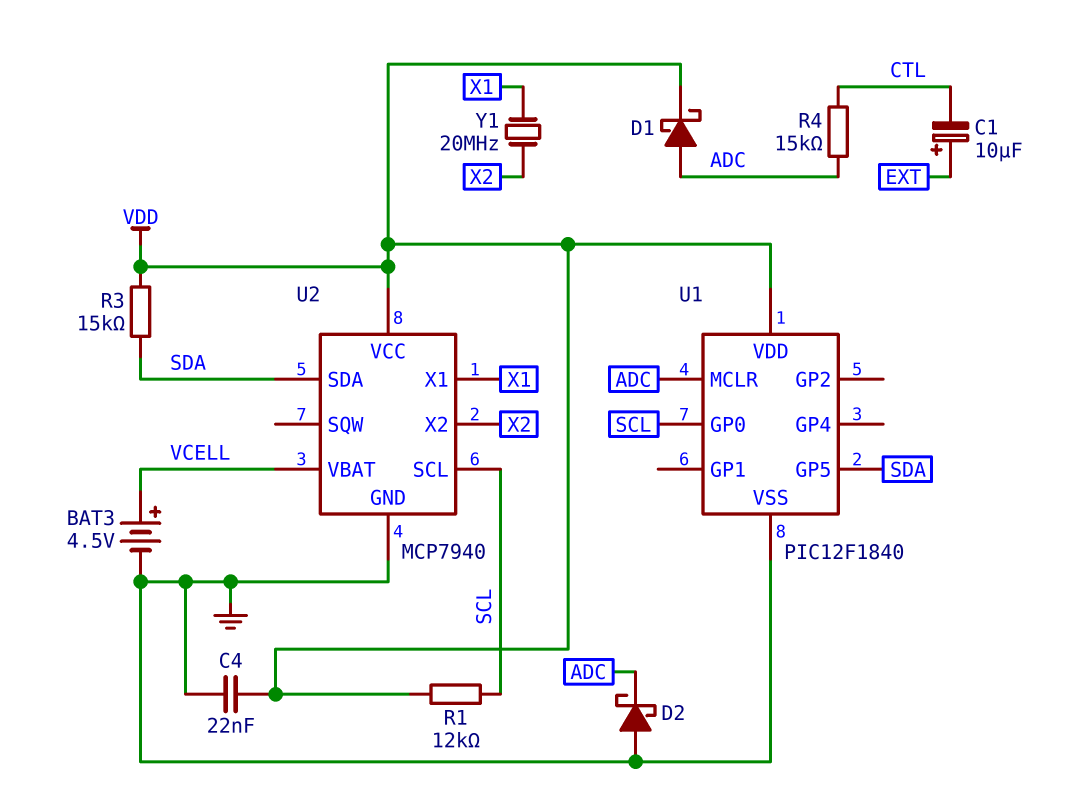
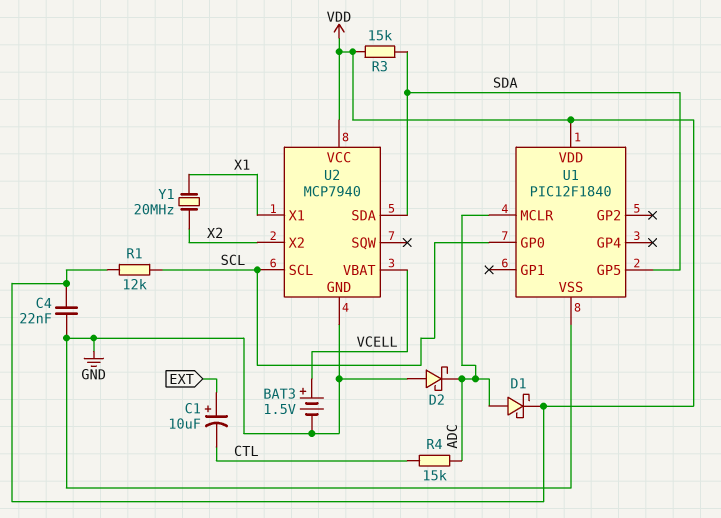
BAT3: 4.5V (plus VCELL, minus GND) -> 1.5V (plus VCELL, minus GND)

